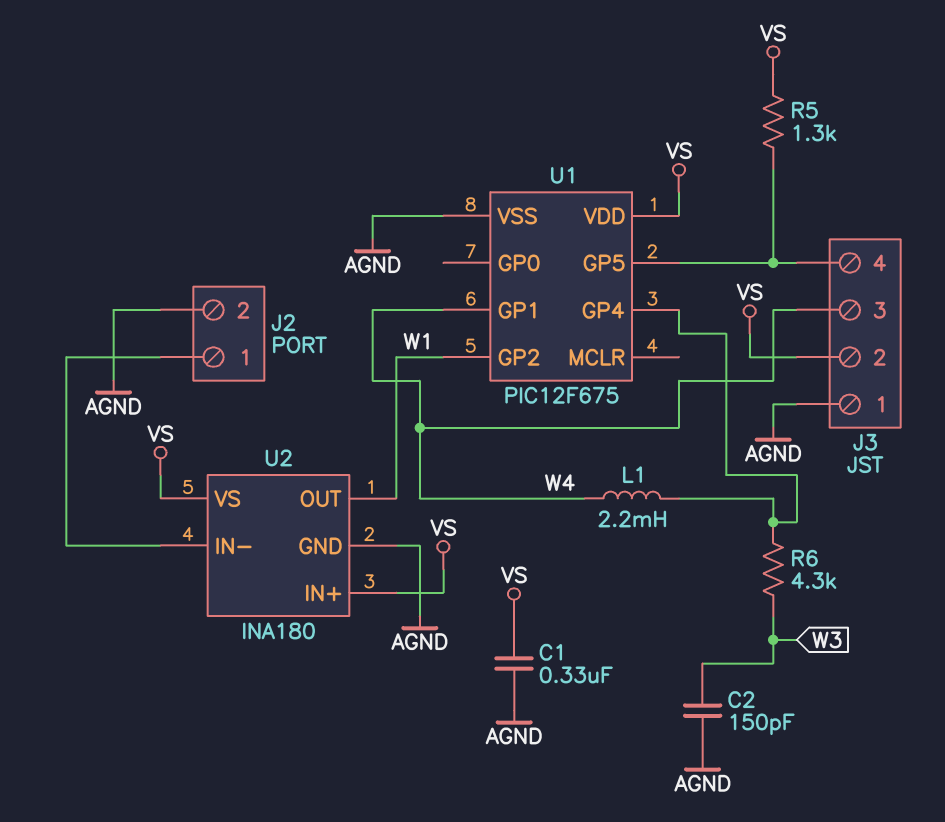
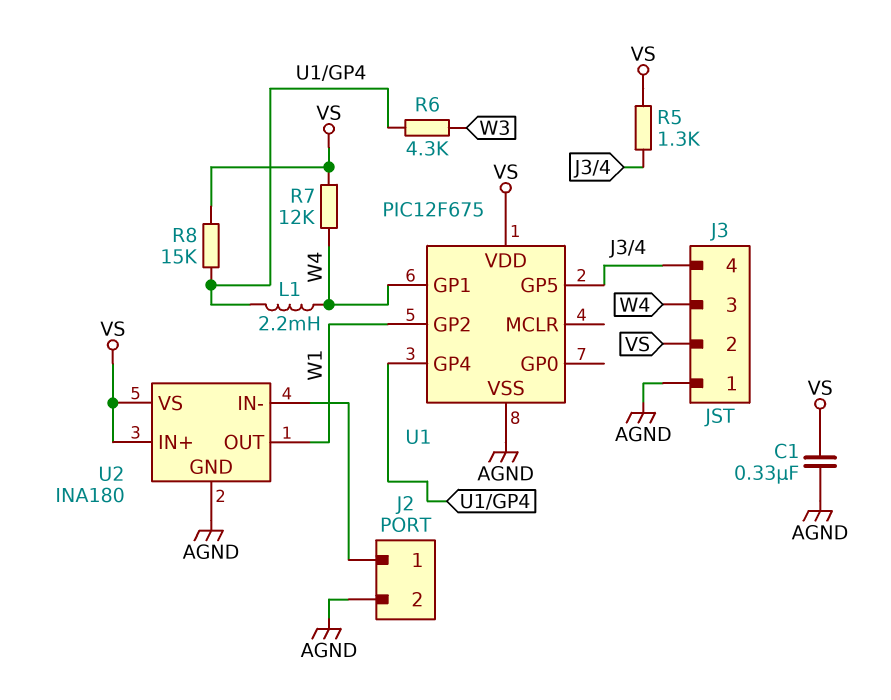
C2: 150pF (AGND, W3) -> none
R7: none -> 12k (VS, W4)
R8: none -> 15k (U1/GP4, VS)

